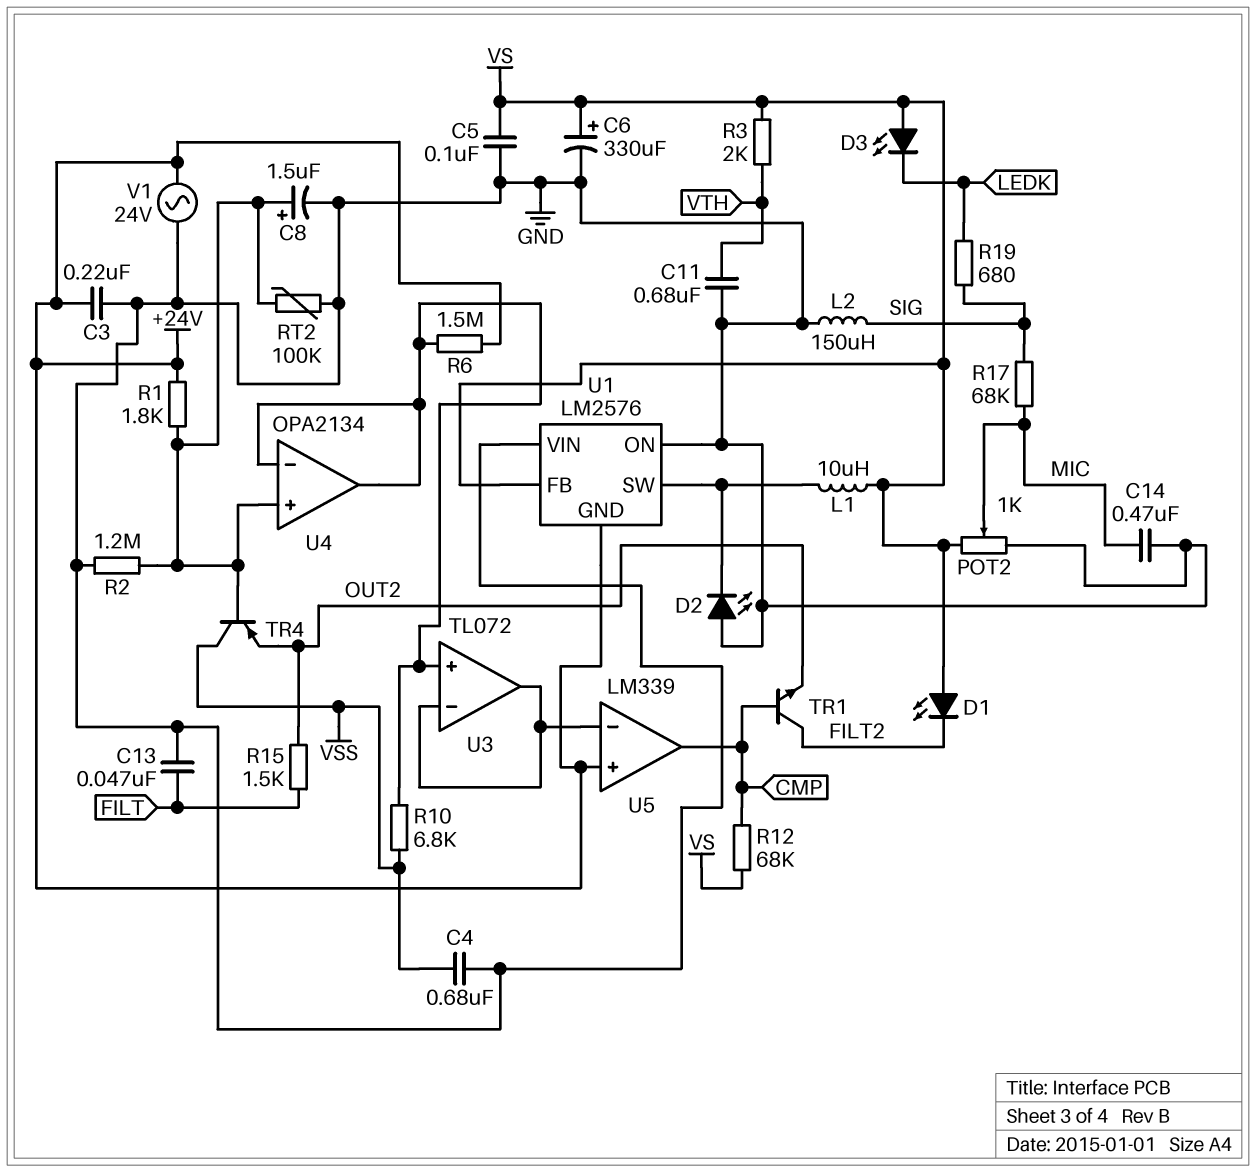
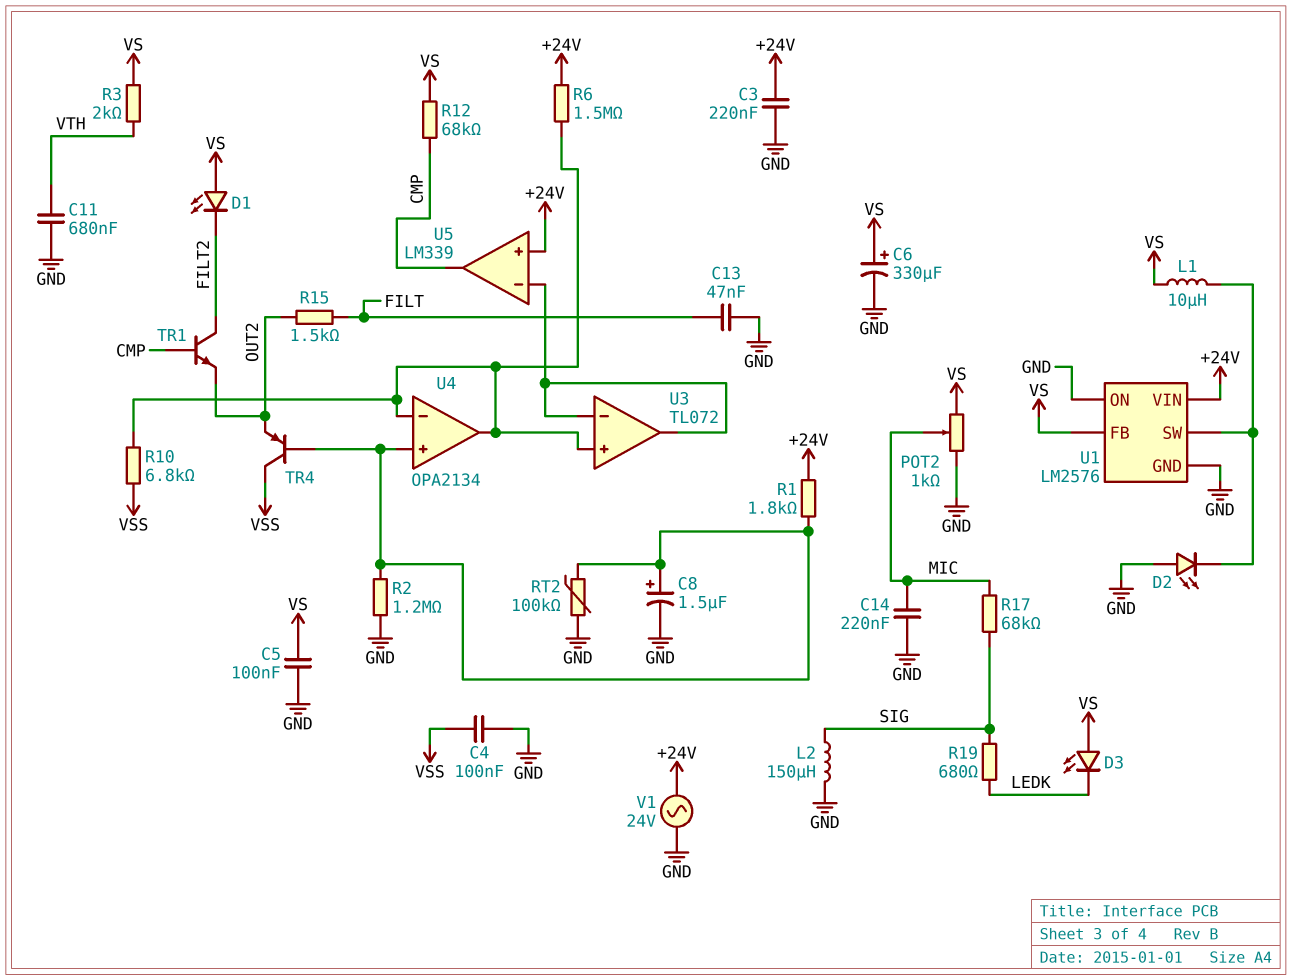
C4: 680nF (GND, VSS) -> 100nF (GND, VSS)
C14: 470nF (GND, MIC) -> 220nF (GND, MIC)
U1 pin GND: +24V -> GND
U1 pin VIN: GND -> +24V

